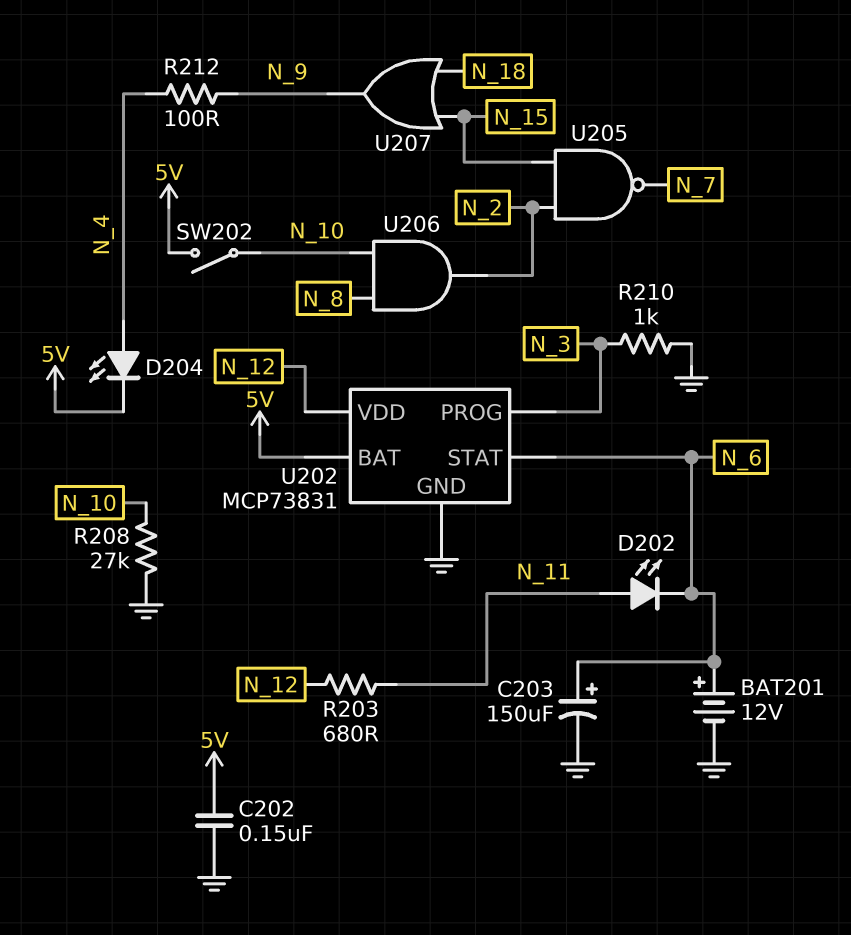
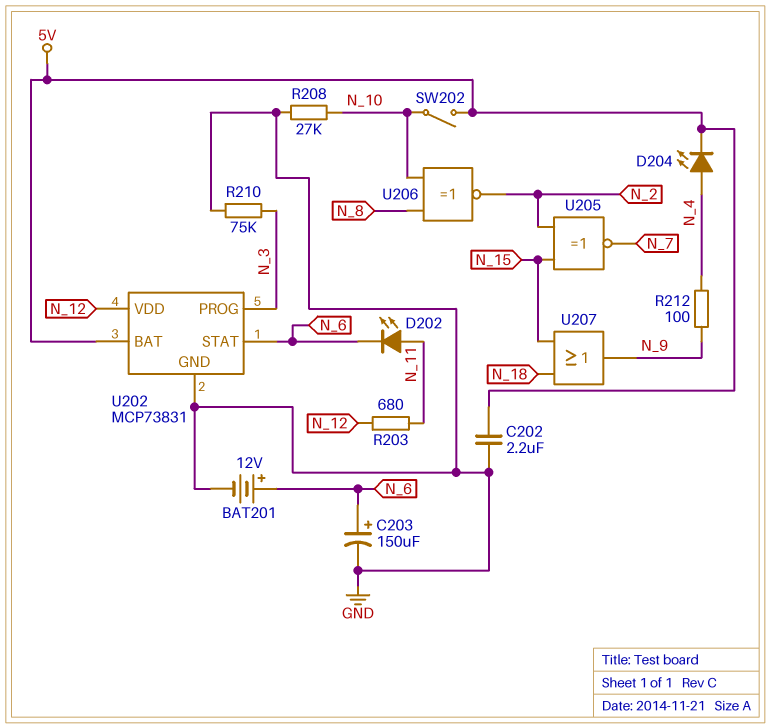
C202: 150nF (5V, GND) -> 2.2uF (5V, GND)
R210: 1k (GND, N_3) -> 75k (GND, N_3)
U205: NAND (in N_2, in N_15, out N_7) -> XNOR (in N_2, in N_15, out N_7)
U206: AND (in N_8, in N_10, out N_2) -> XNOR (in N_8, in N_10, out N_2)

